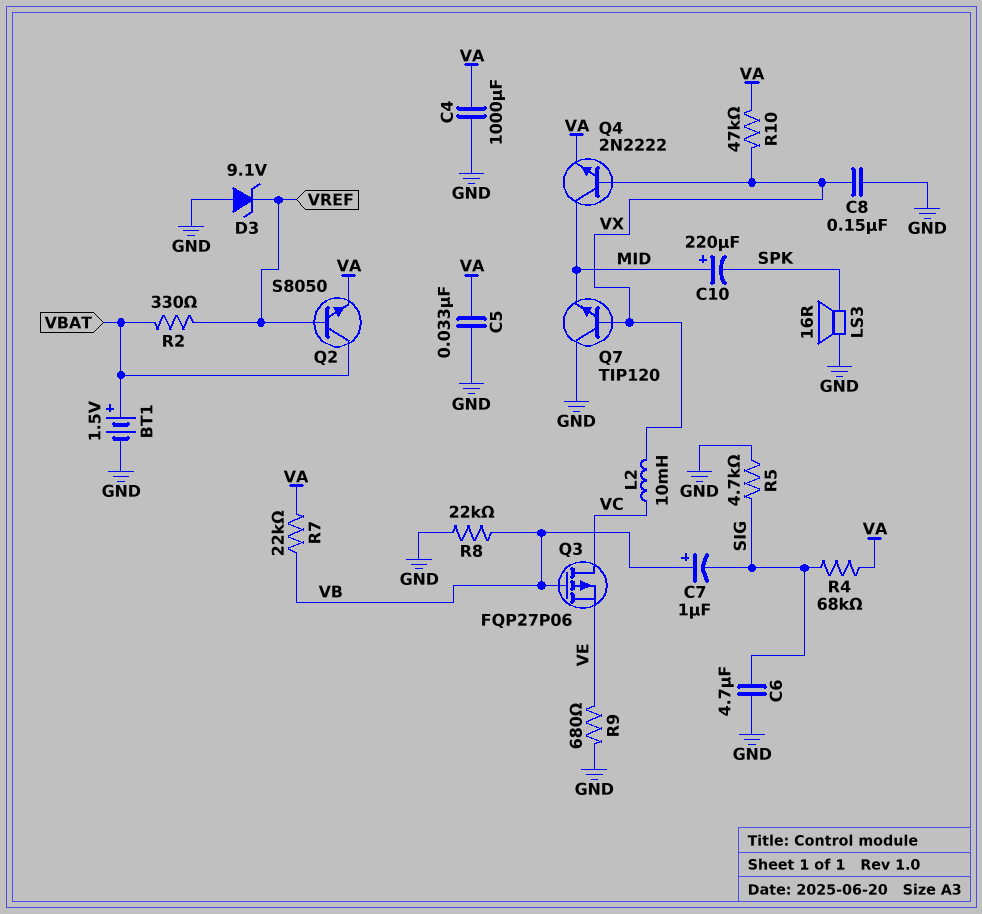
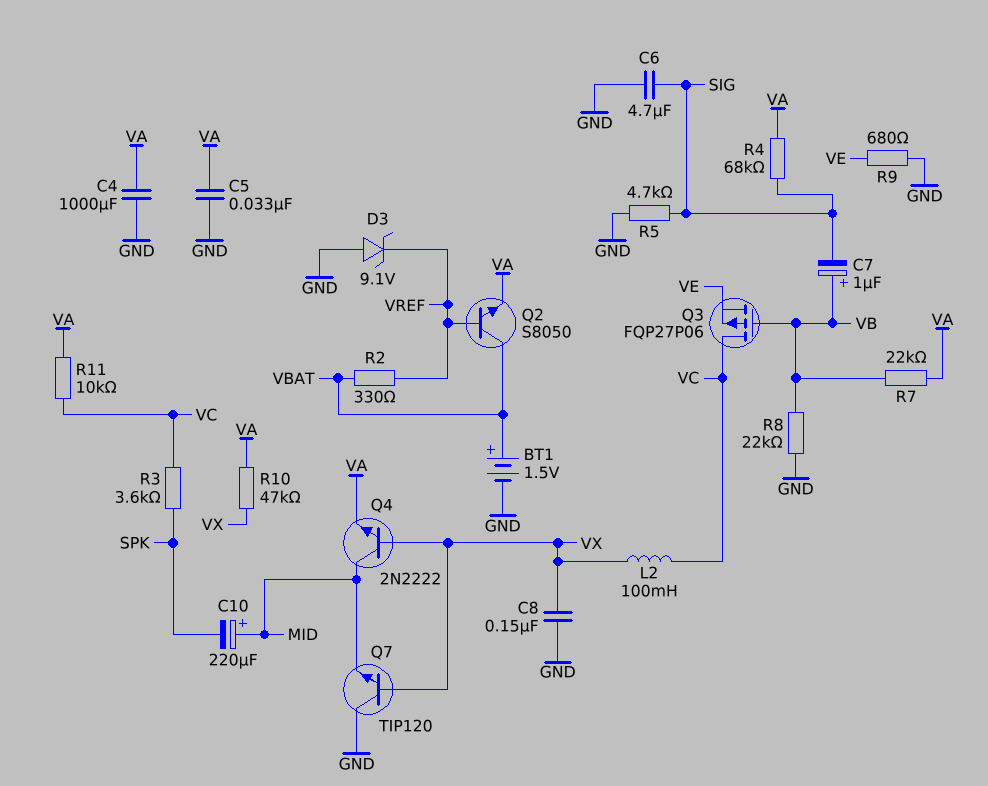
L2: 10mH (VC, VX) -> 100mH (VC, VX)
LS3: speaker 16R (GND, SPK) -> none
R3: none -> 3.6k (SPK, VC)
R11: none -> 10k (VA, VC)

